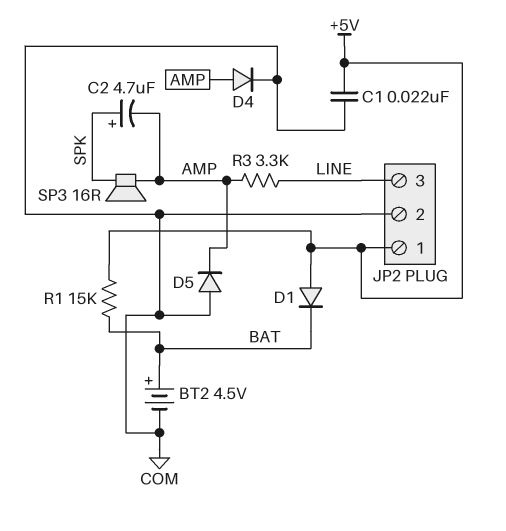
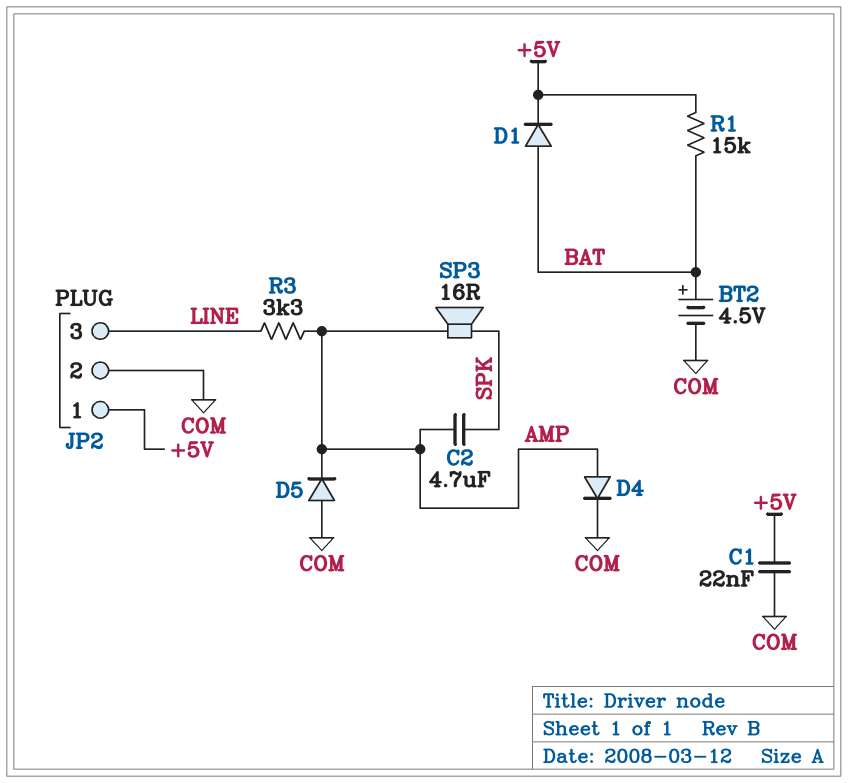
C2: 4.7uF (plus SPK, minus AMP) -> 4.7uF (AMP, SPK)
D1: diode (A +5V, K BAT) -> diode (A BAT, K +5V)

